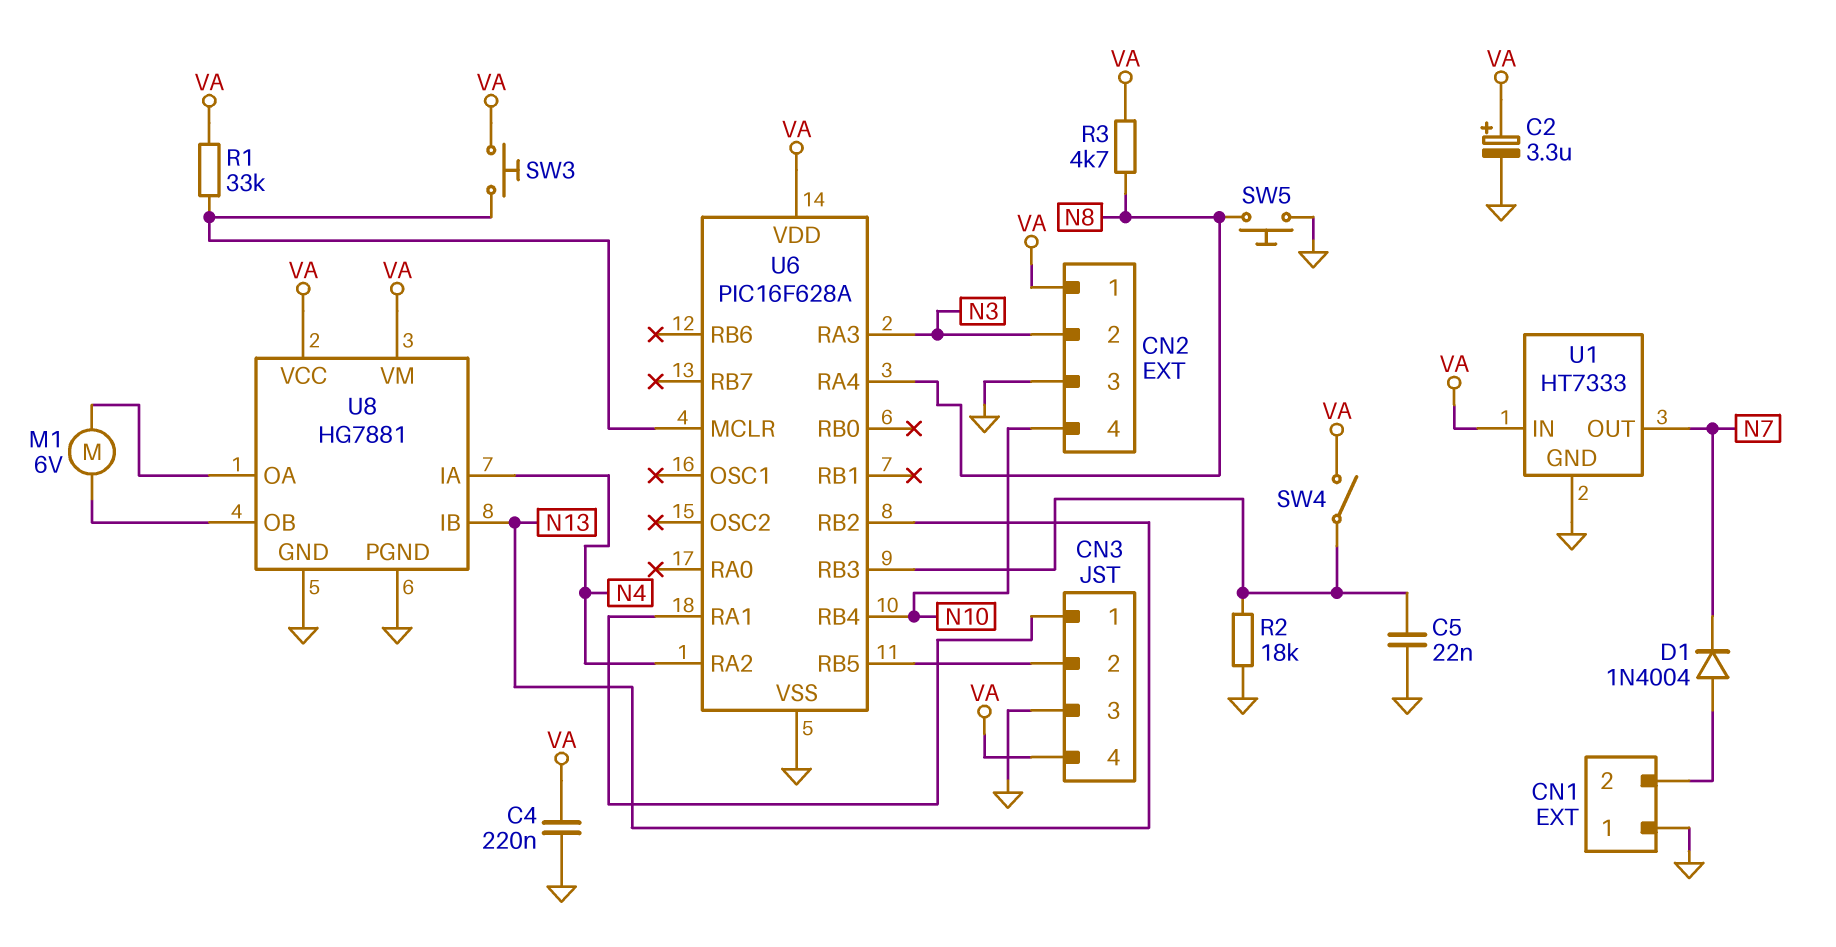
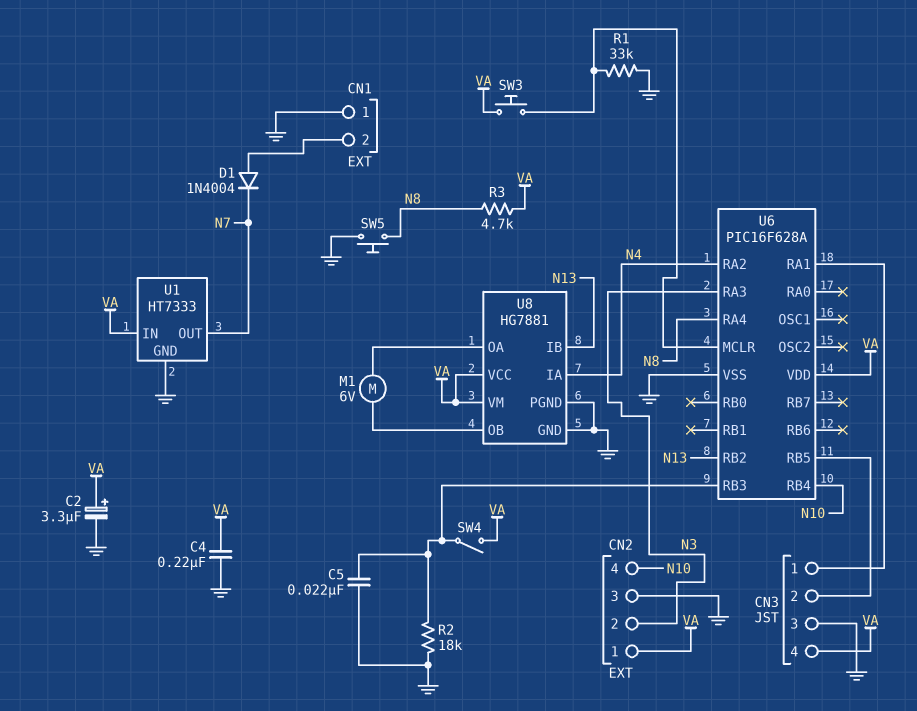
R1: 33k (U6/MCLR, VA) -> 33k (GND, U6/MCLR)

